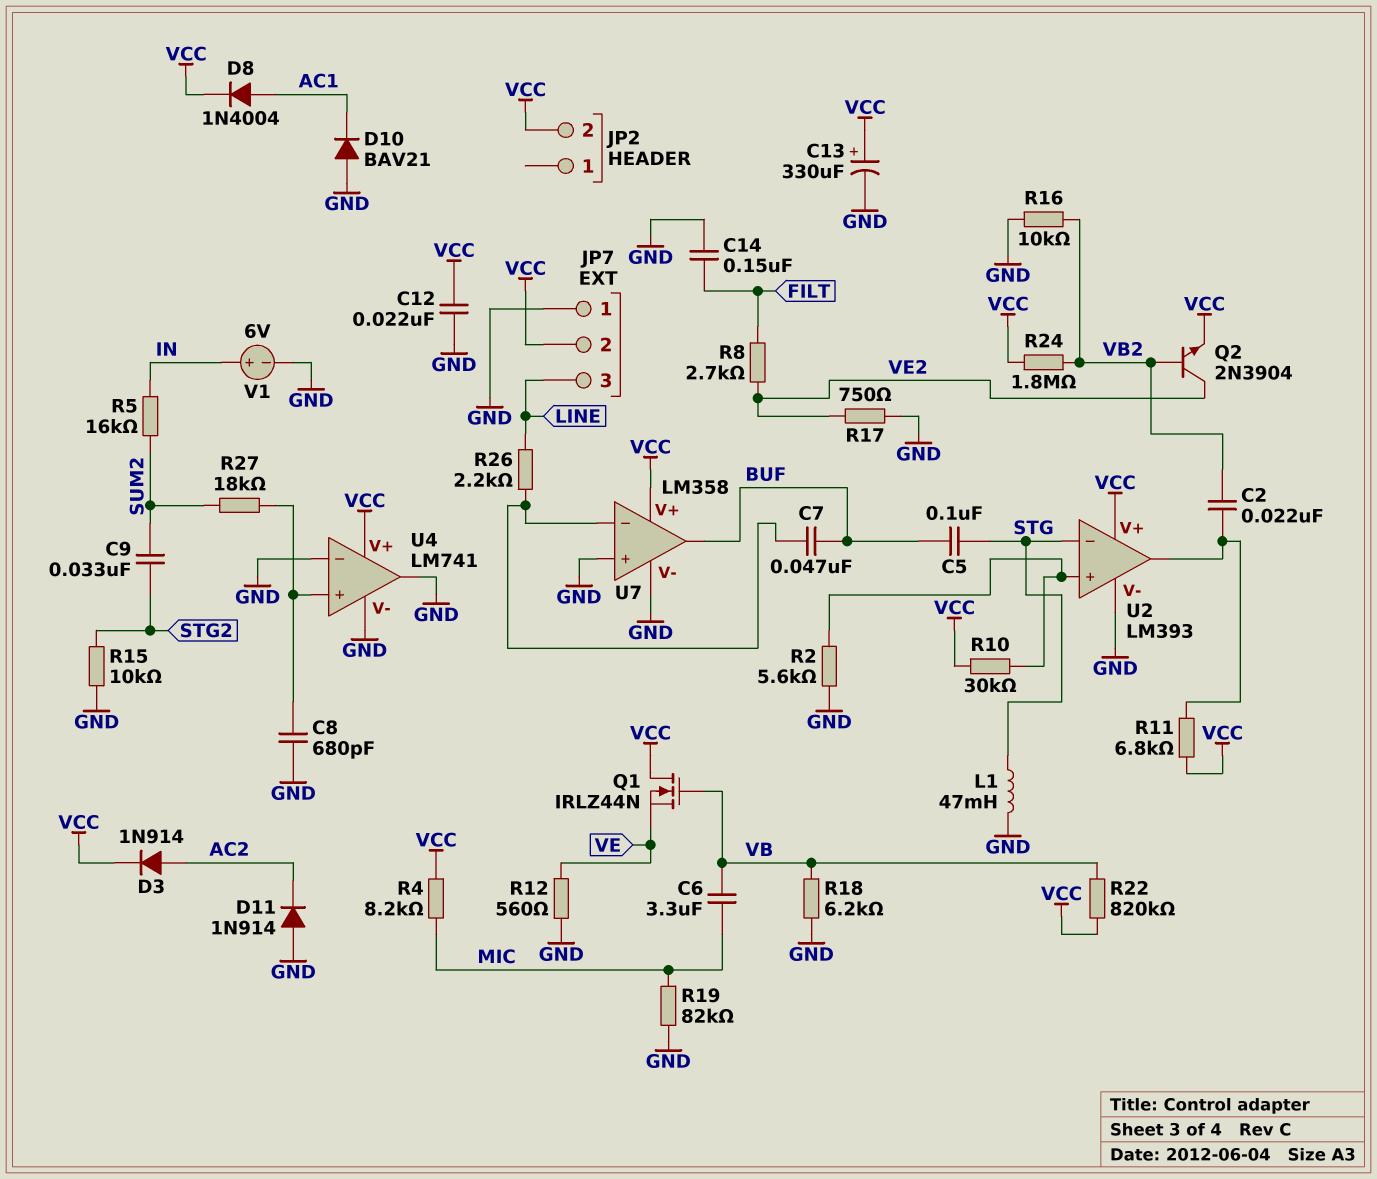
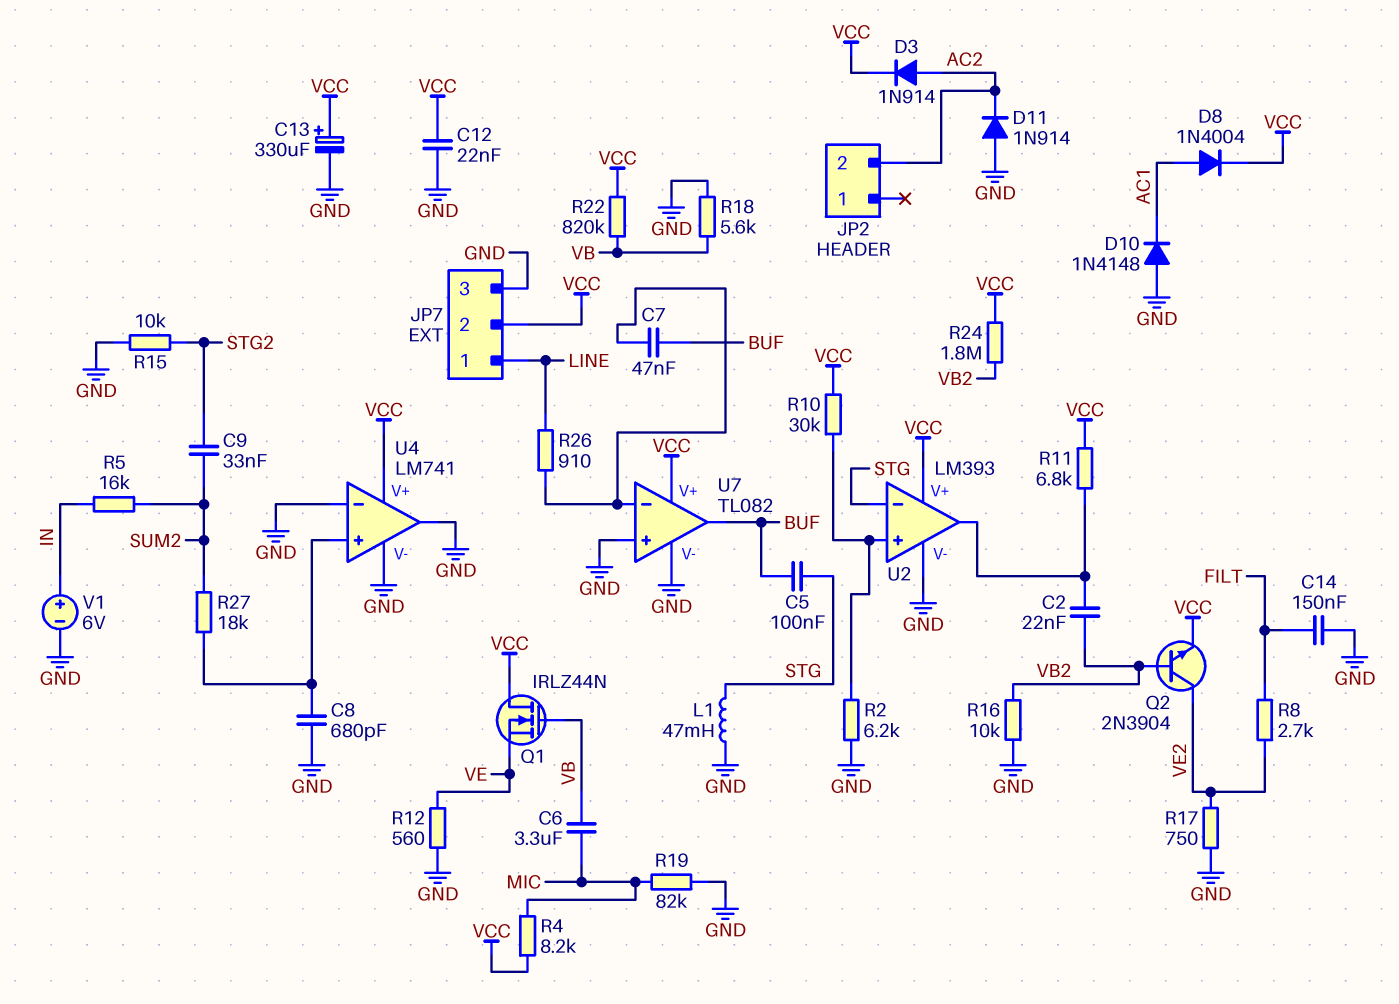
D10: diode BAV21 (A GND, K AC1) -> diode 1N4148 (A GND, K AC1)
JP2 pin 2: VCC -> AC2
JP7 pin 1: GND -> LINE
JP7 pin 3: LINE -> GND
R2: 5.6k (GND, U2/in+) -> 6.2k (GND, U2/in+)
R18: 6.2k (GND, VB) -> 5.6k (GND, VB)
R26: 2.2k (LINE, U7/in-) -> 910 (LINE, U7/in-)
U7: LM358 -> TL082

